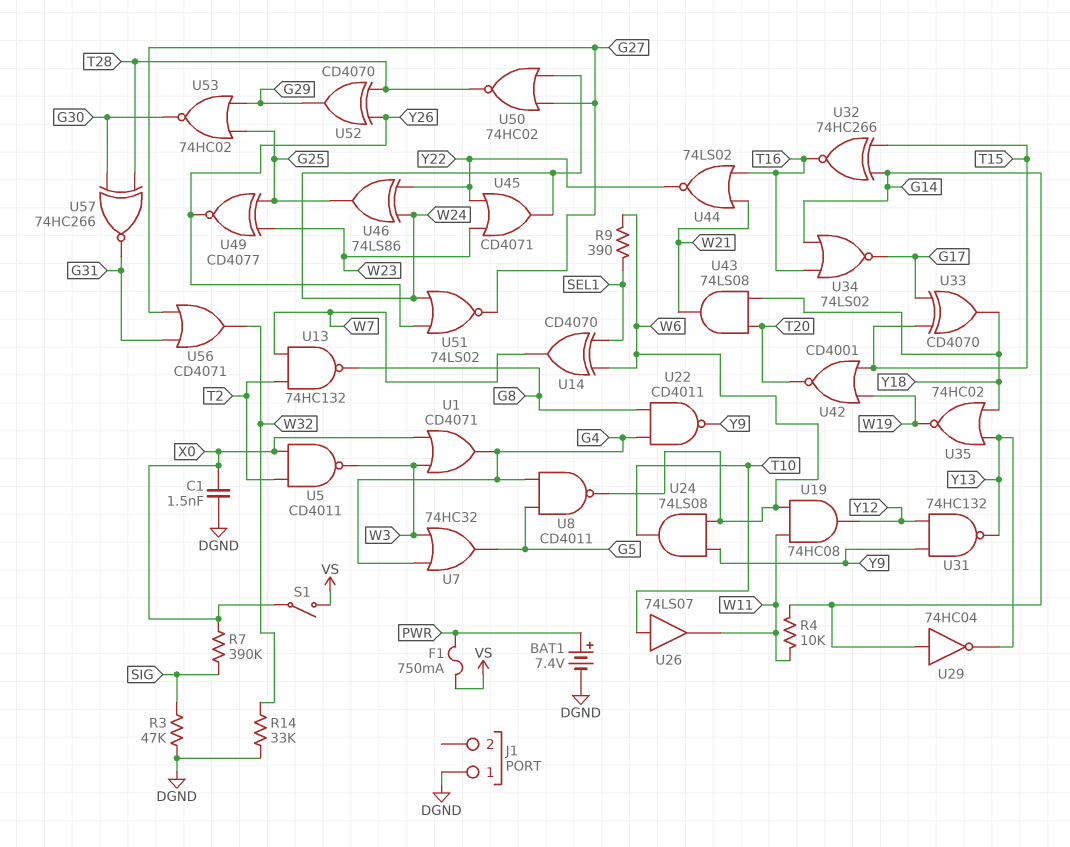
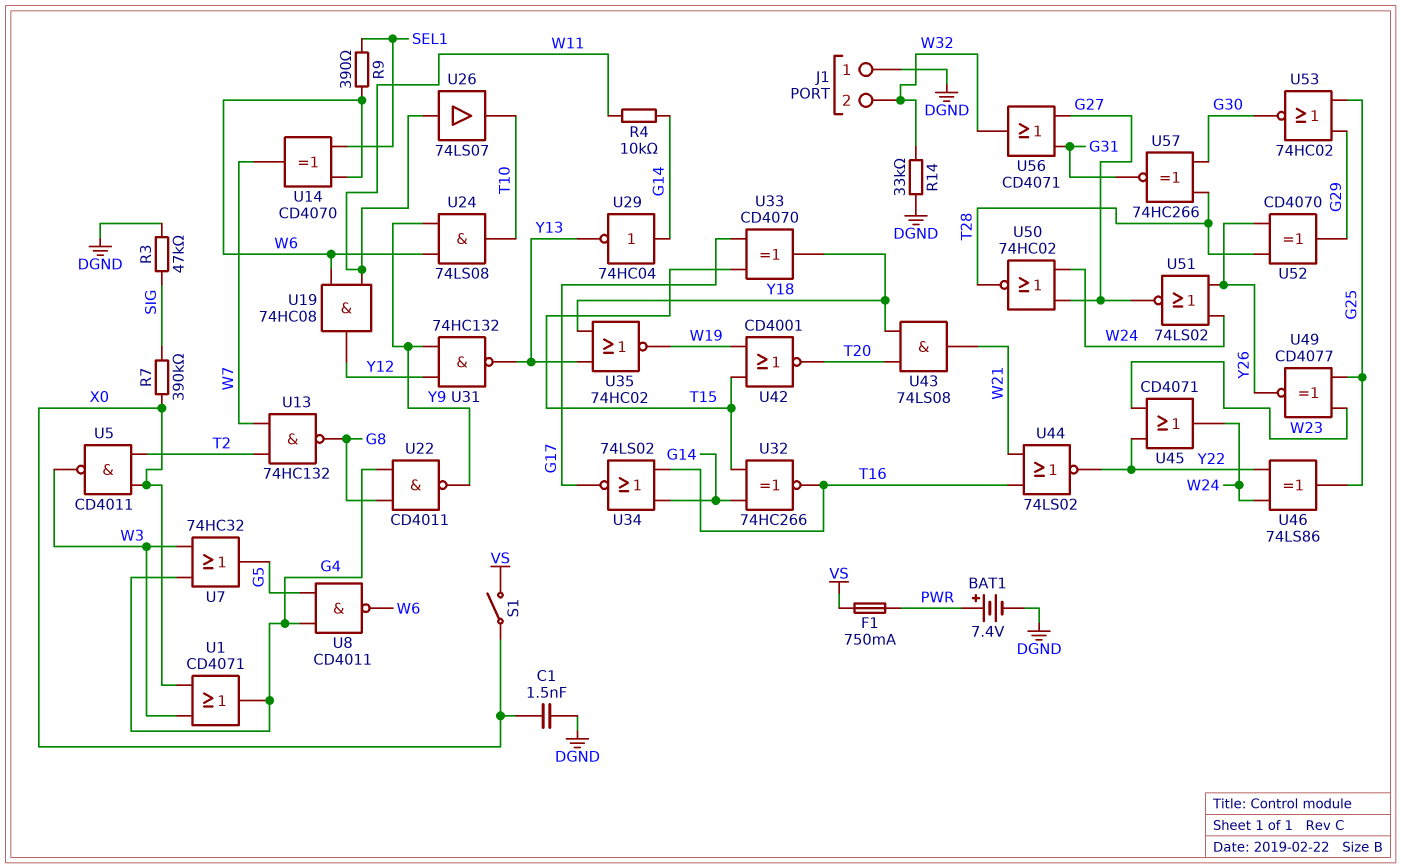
J1 pin 2: none -> W32
U26: buffer 74LS07 (in T10, out W11) -> buffer 74LS07 (in W11, out T10)

